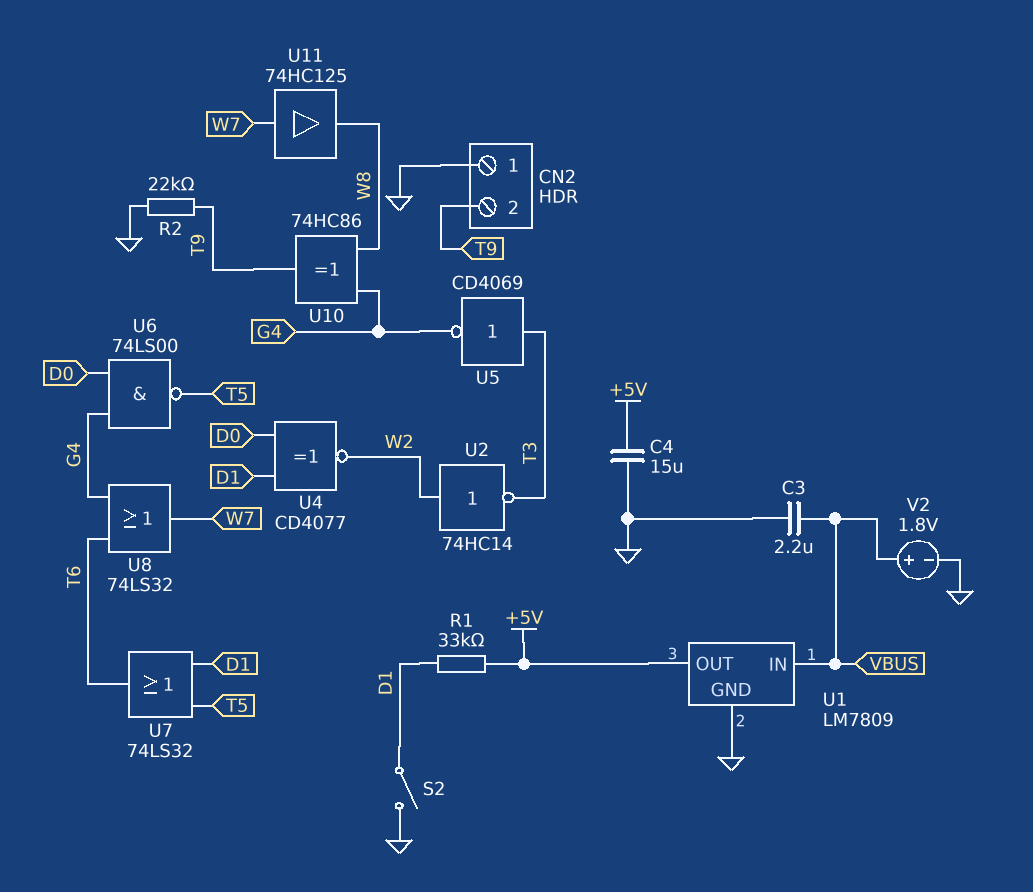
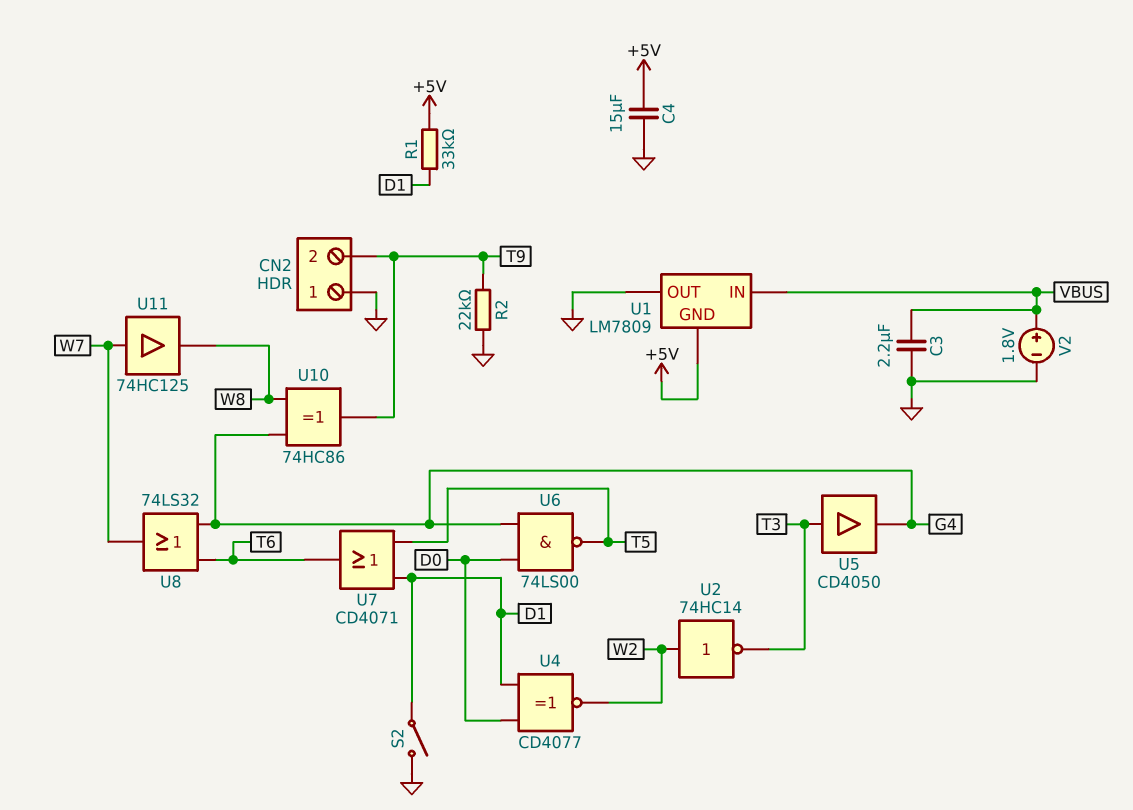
U1 pin GND: GND -> +5V
U1 pin OUT: +5V -> GND
U5: NOT CD4069 (in T3, out G4) -> buffer CD4050 (in T3, out G4)
U7: OR 74LS32 (in D1, in T5, out T6) -> OR CD4071 (in D1, in T5, out T6)

